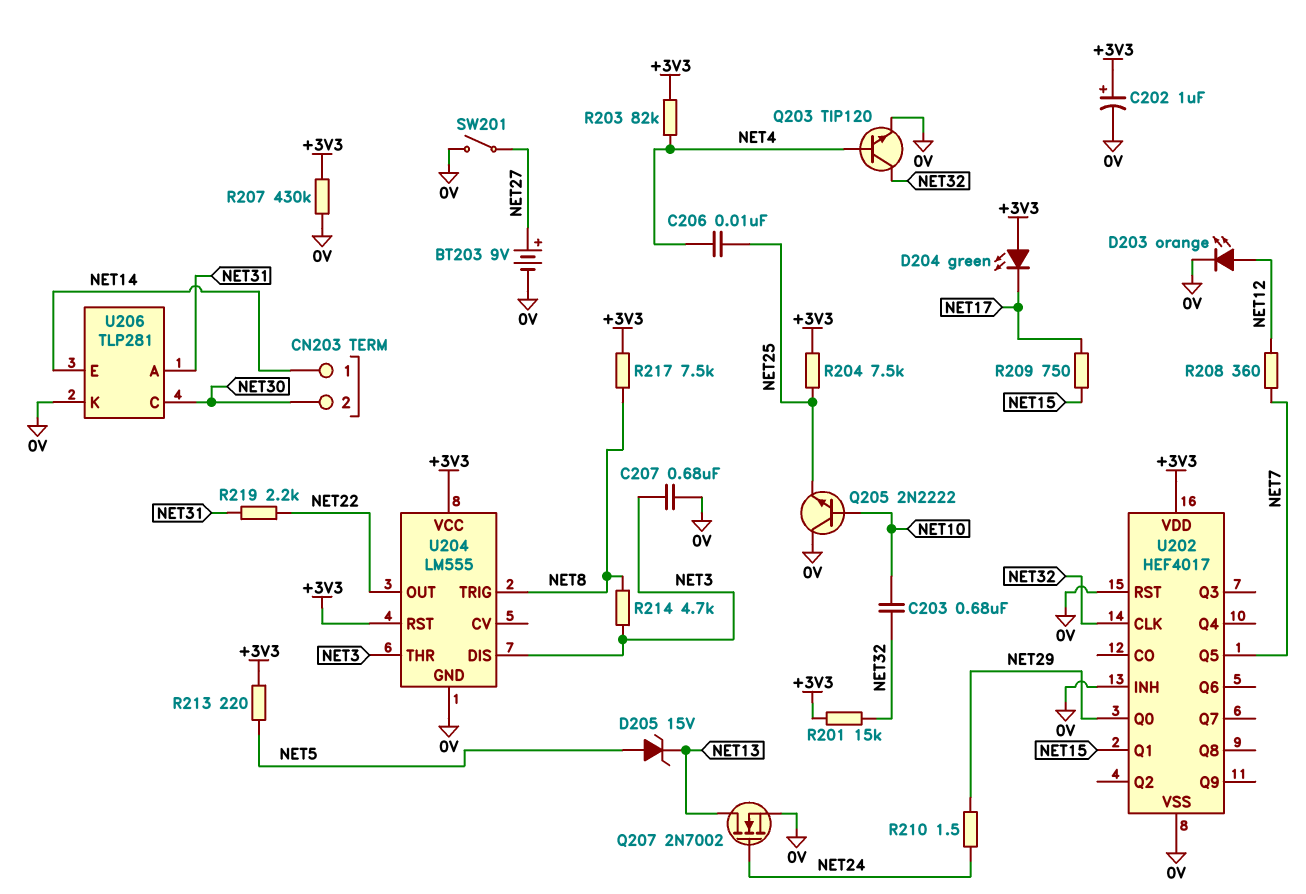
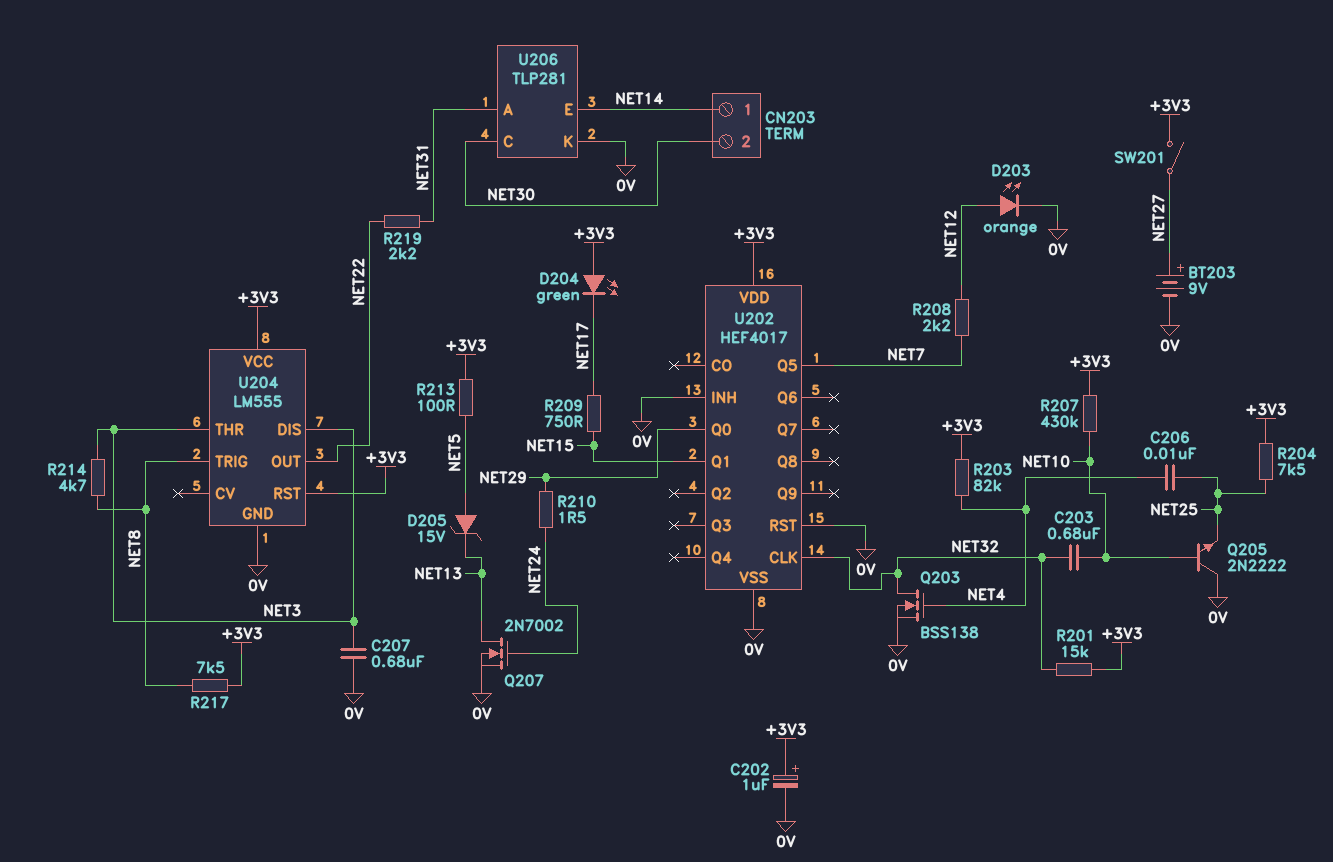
Q203: NPN TIP120 (B NET4, C NET32, E 0V) -> NMOS BSS138 (G NET4, D NET32, S 0V)
R207: 430k (+3V3, 0V) -> 430k (+3V3, NET10)
R208: 360 (NET7, NET12) -> 2.2k (NET7, NET12)
R213: 220 (+3V3, NET5) -> 100 (+3V3, NET5)
SW201: switch (0V, NET27) -> switch (+3V3, NET27)

